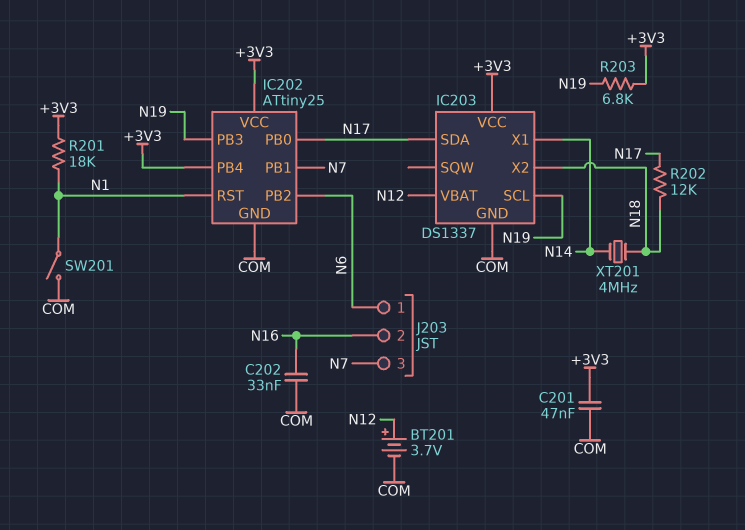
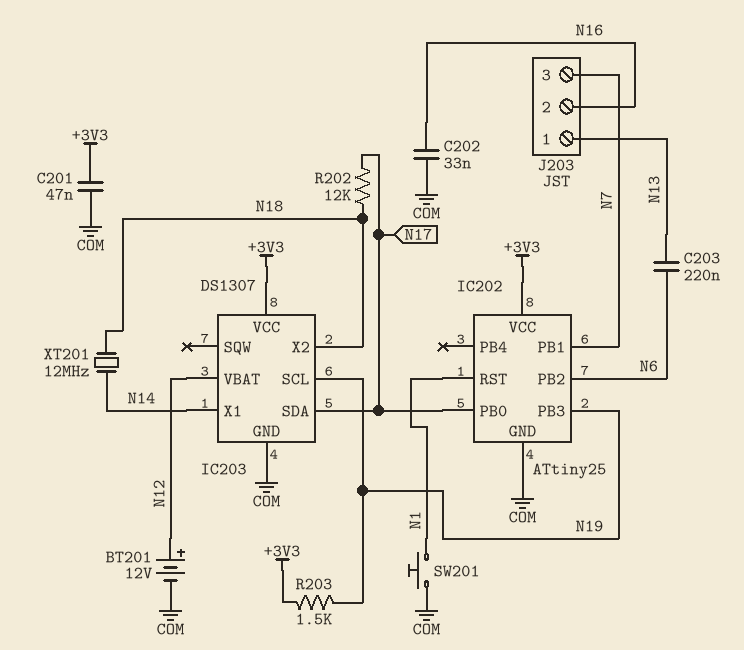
BT201: 3.7V (plus N12, minus COM) -> 12V (plus N12, minus COM)
C203: none -> 220nF (N6, N13)
IC202 pin PB4: +3V3 -> none
IC203: DS1337 -> DS1307
J203 pin 1: N6 -> N13
R201: 18k (+3V3, N1) -> none
R203: 6.8k (+3V3, N19) -> 1.5k (+3V3, N19)
SW201: switch (COM, N1) -> button (COM, N1)
XT201: 4MHz (N14, N18) -> 12MHz (N14, N18)

